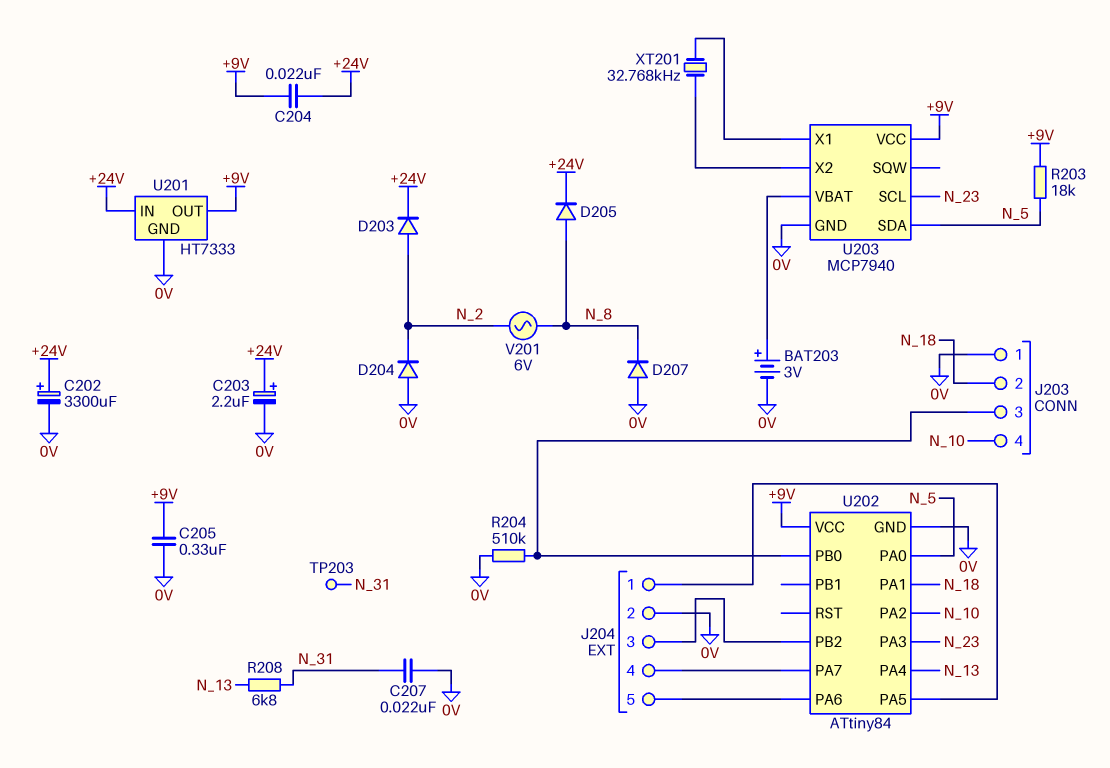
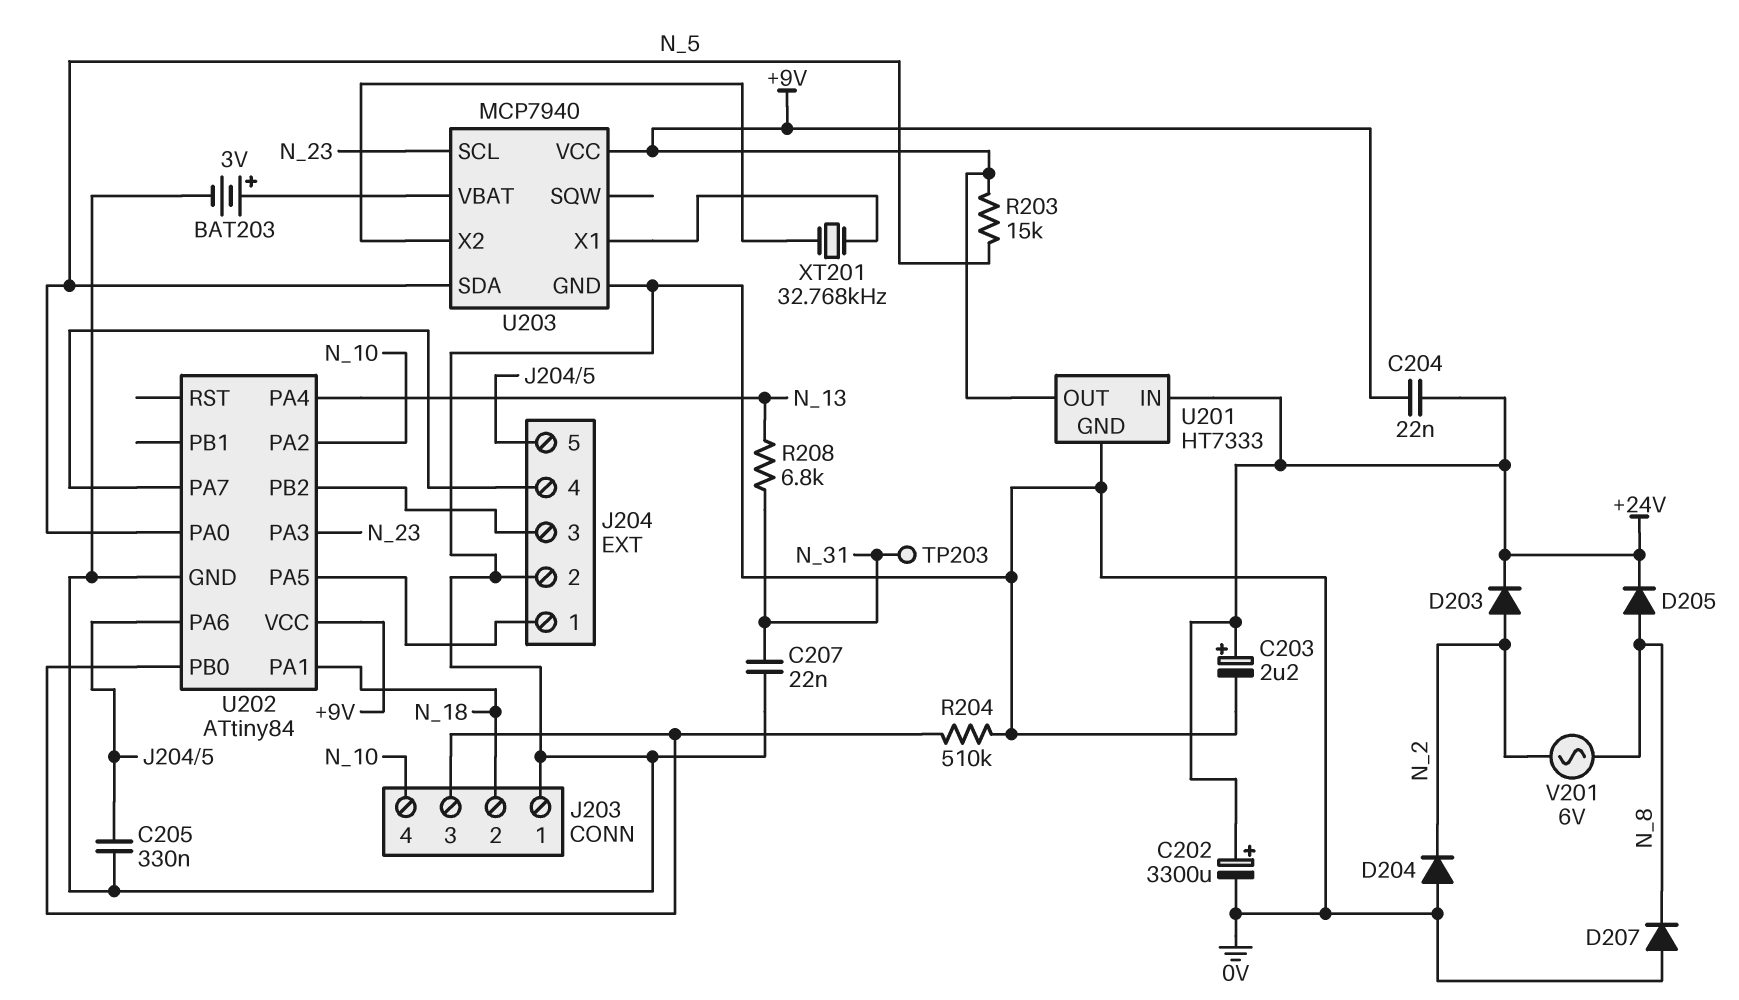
C205: 330nF (+9V, 0V) -> 330nF (0V, J204/5)
R203: 18k (+9V, N_5) -> 15k (+9V, N_5)

